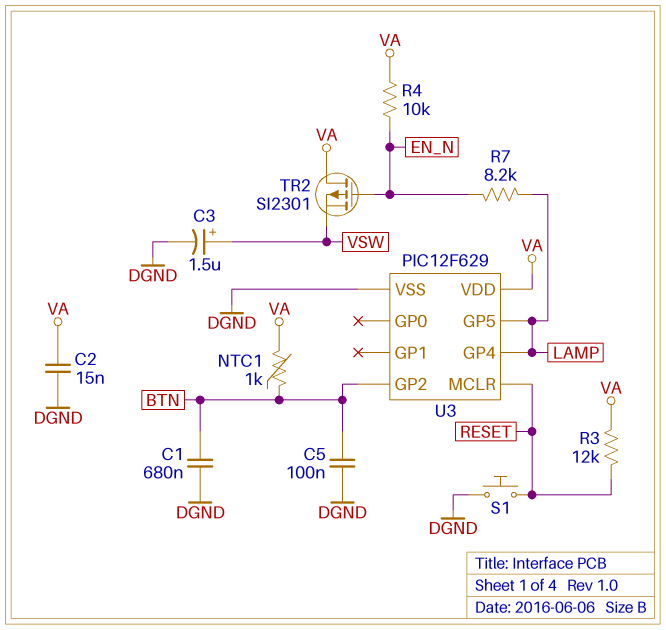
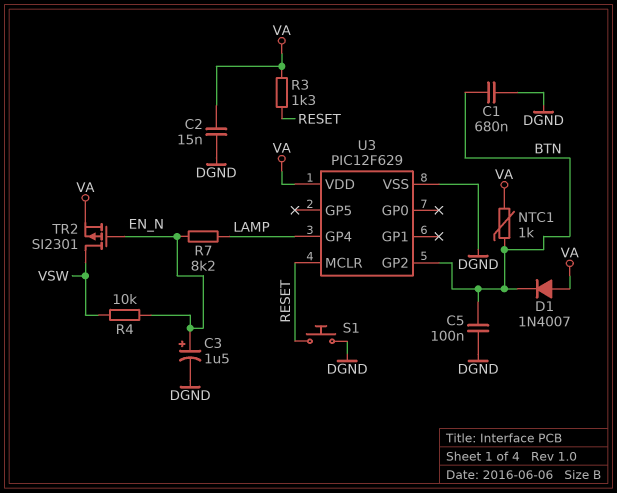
C3: 1.5uF (plus VSW, minus DGND) -> 1.5uF (plus EN_N, minus DGND)
D1: none -> diode 1N4007 (A VA, K BTN)
R3: 12k (RESET, VA) -> 1.3k (RESET, VA)
R4: 10k (EN_N, VA) -> 10k (EN_N, VSW)
TR2: PMOS SI2301 (G EN_N, D VA, S VSW) -> PMOS SI2301 (G EN_N, D VSW, S VA)
U3 pin GP5: LAMP -> none

